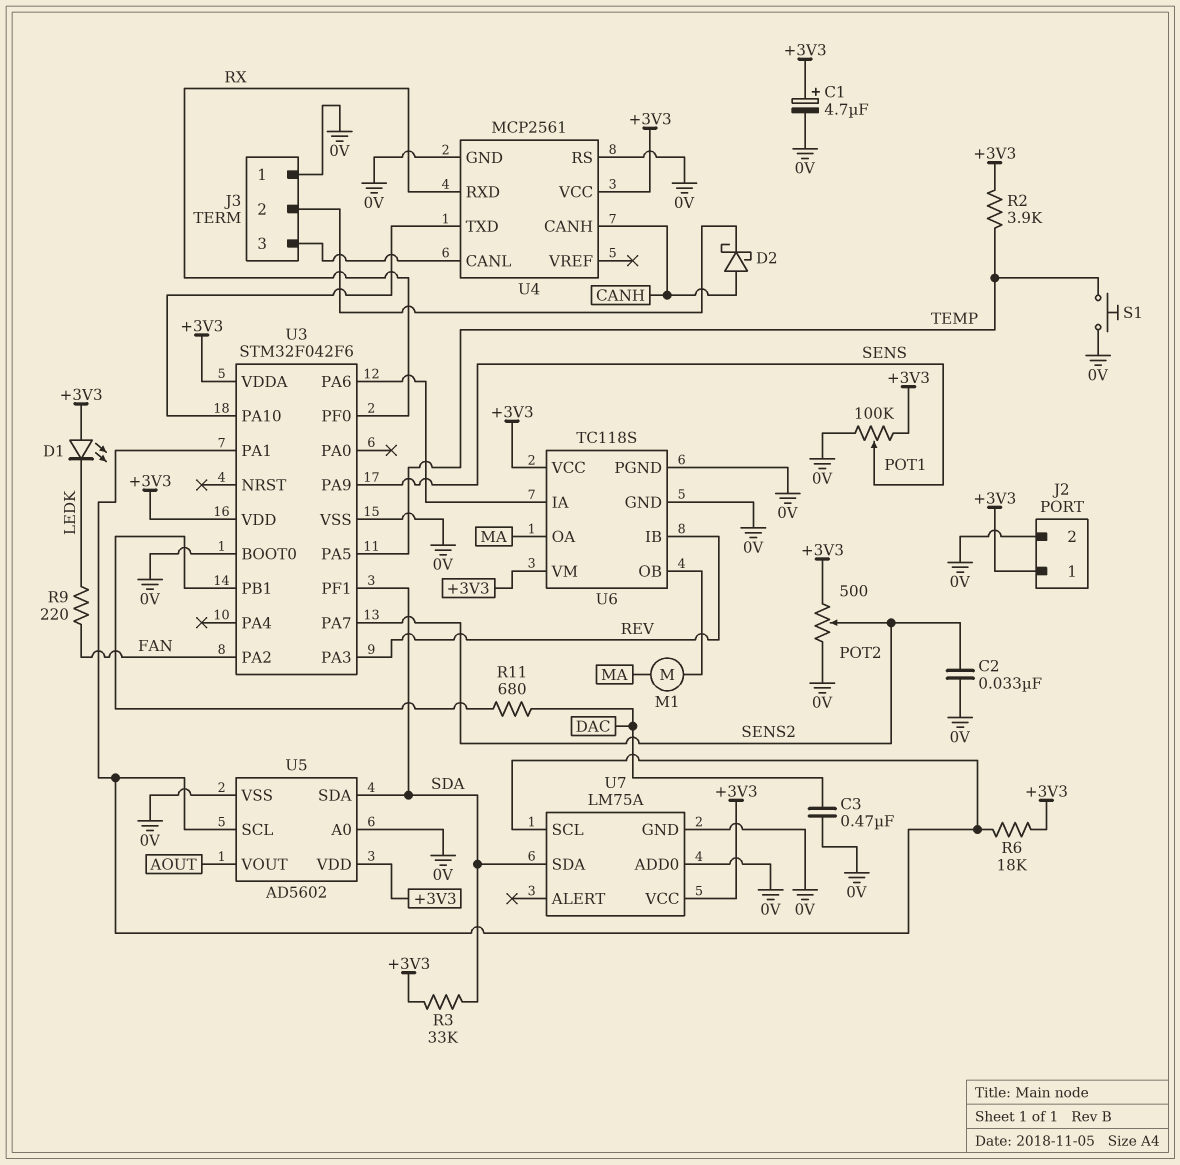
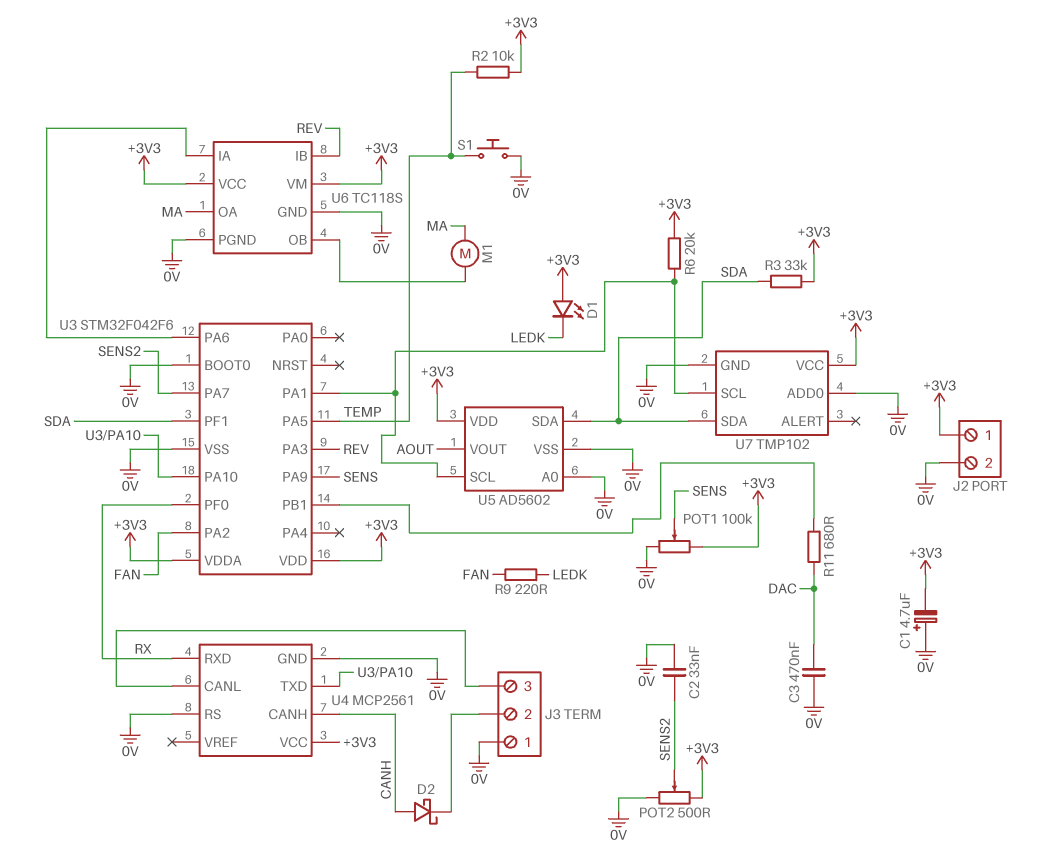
C1: 4.7uF (plus +3V3, minus 0V) -> 4.7uF (plus 0V, minus +3V3)
R2: 3.9k (+3V3, TEMP) -> 10k (+3V3, TEMP)
R6: 18k (+3V3, U3/PA1) -> 20k (+3V3, U3/PA1)
U7: LM75A -> TMP102

